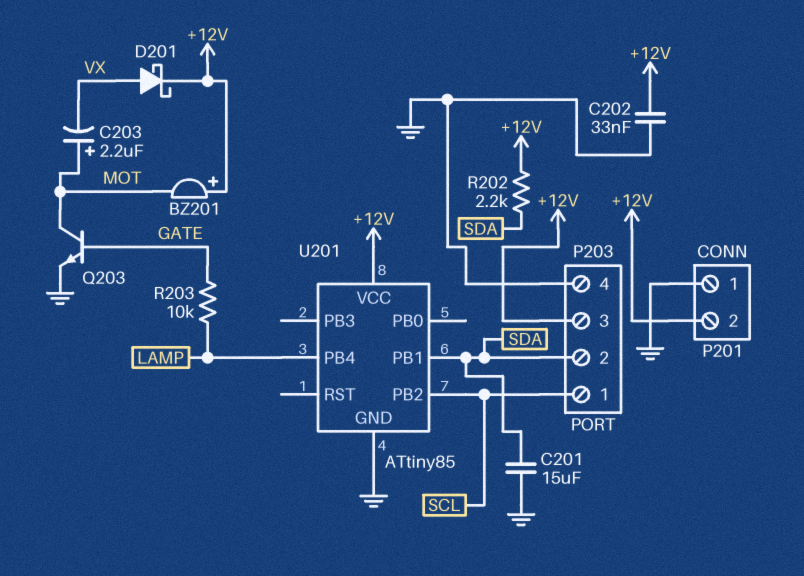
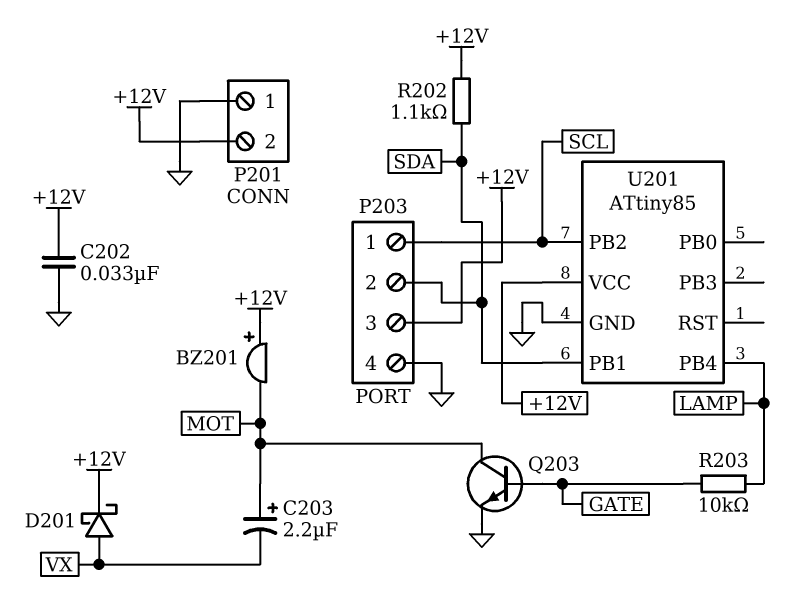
C201: 15uF (GND, SDA) -> none
R202: 2.2k (+12V, SDA) -> 1.1k (+12V, SDA)

